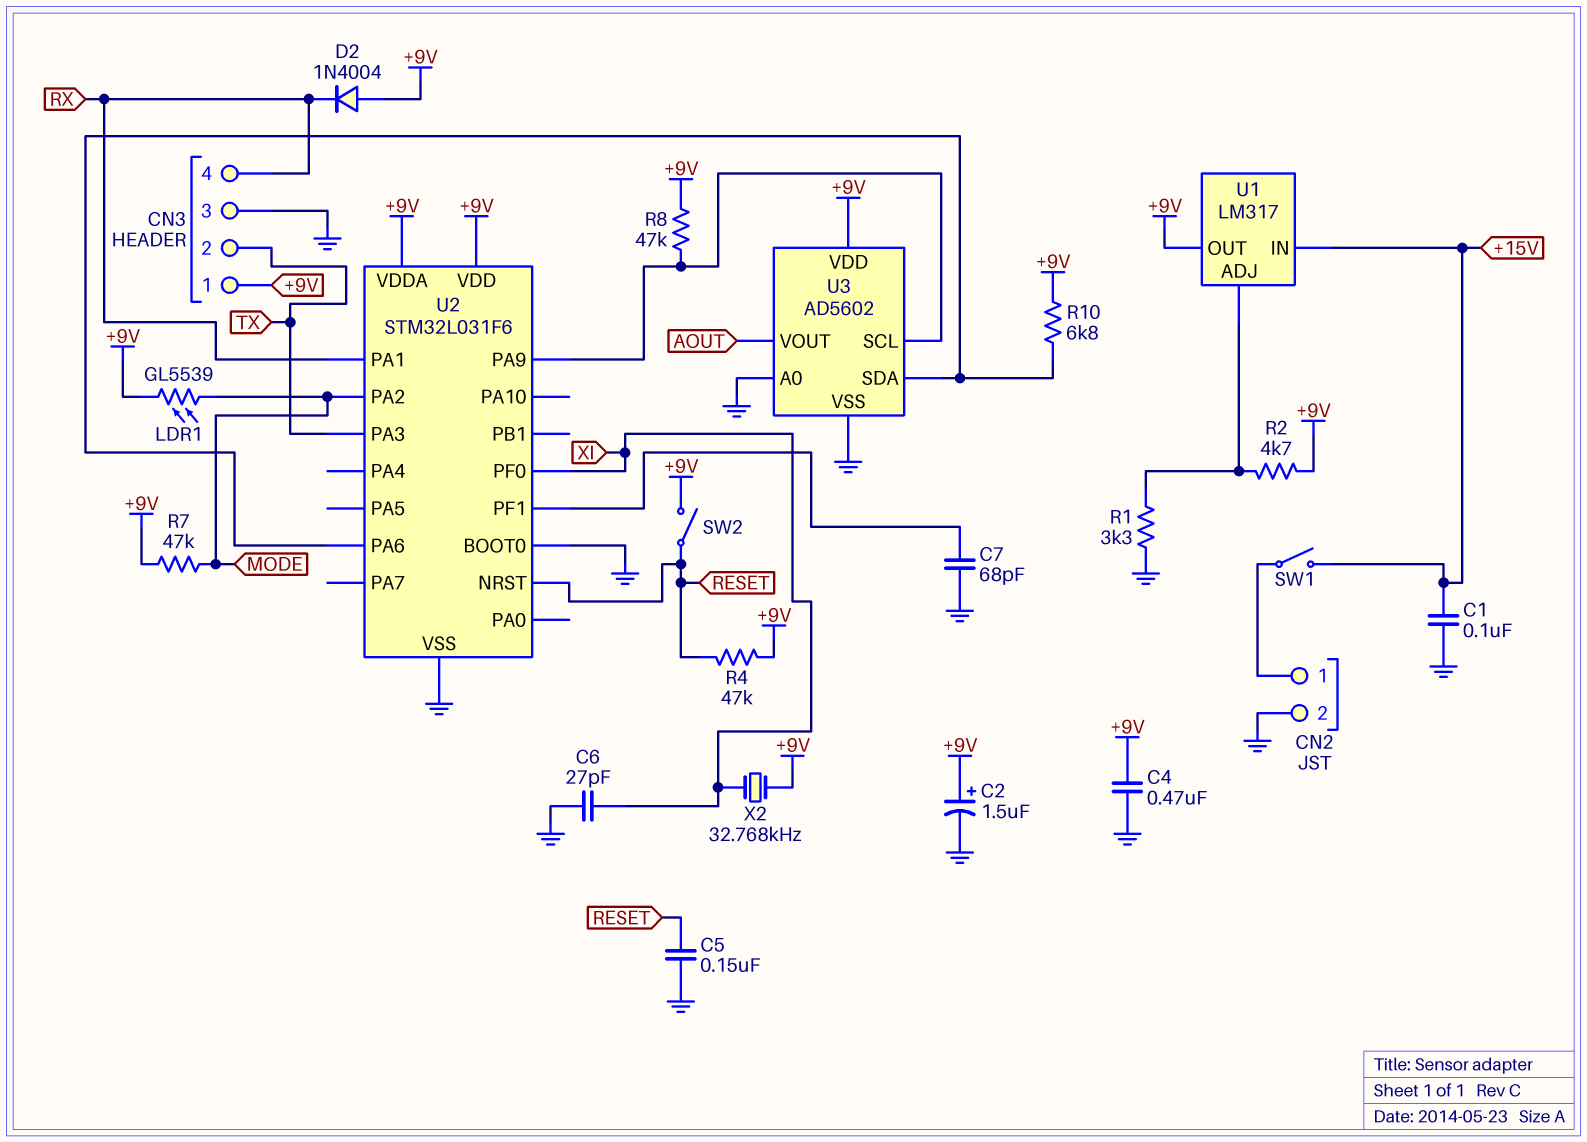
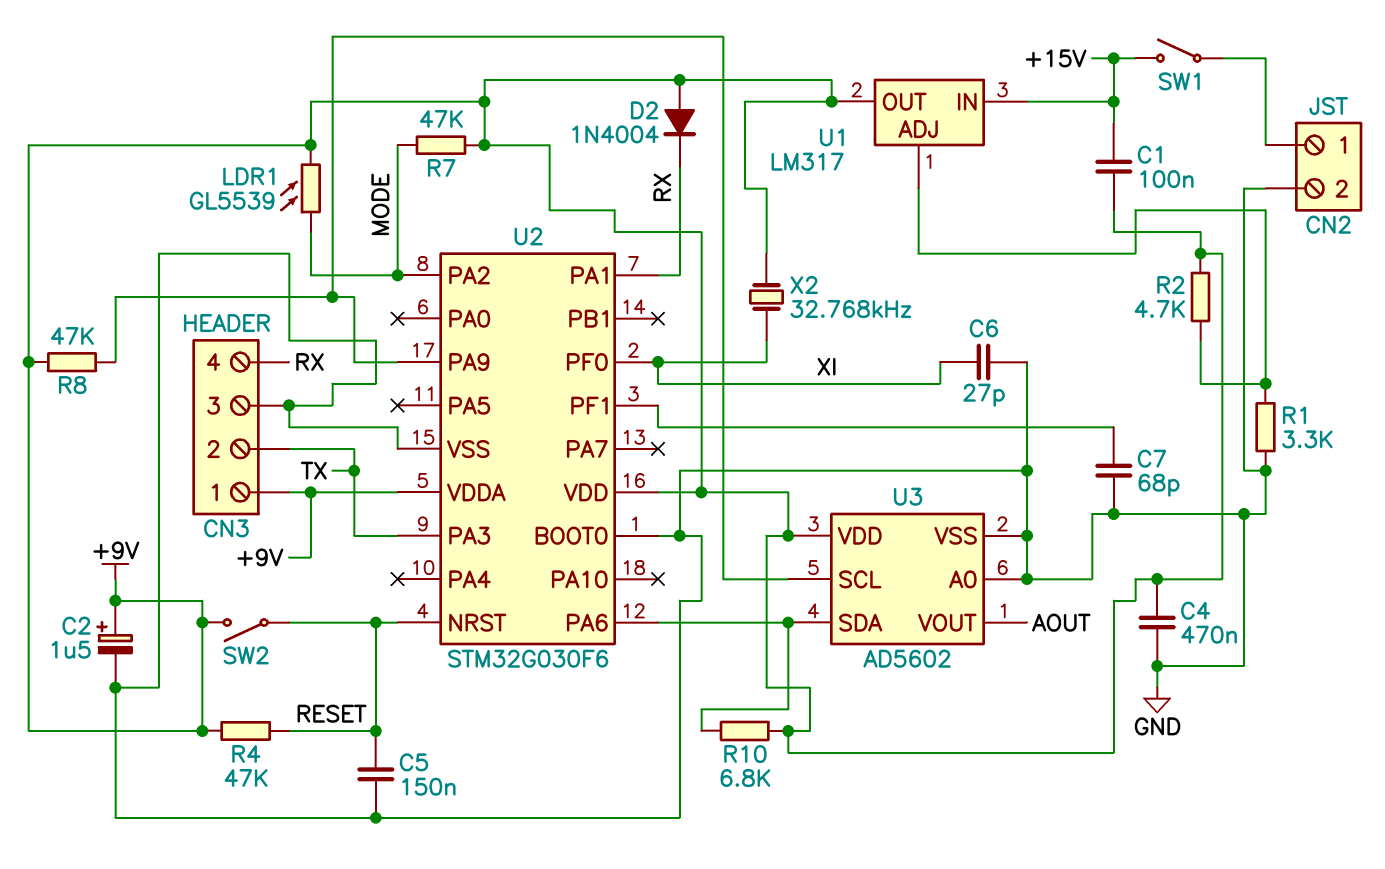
C1: 100nF (+15V, GND) -> 100nF (+9V, +15V)
U2: STM32L031F6 -> STM32G030F6

